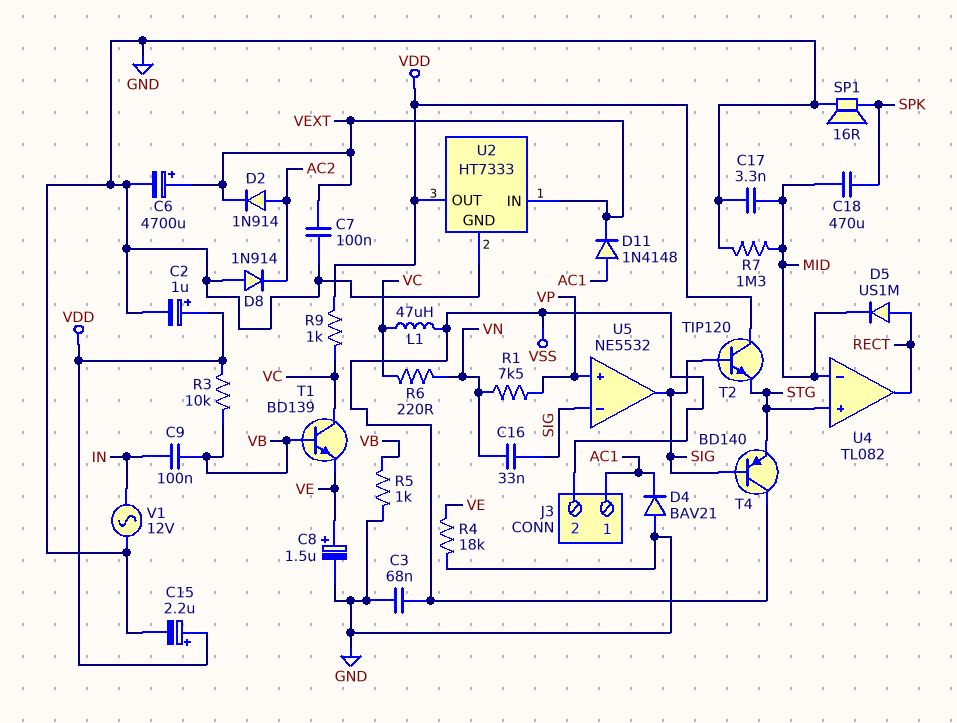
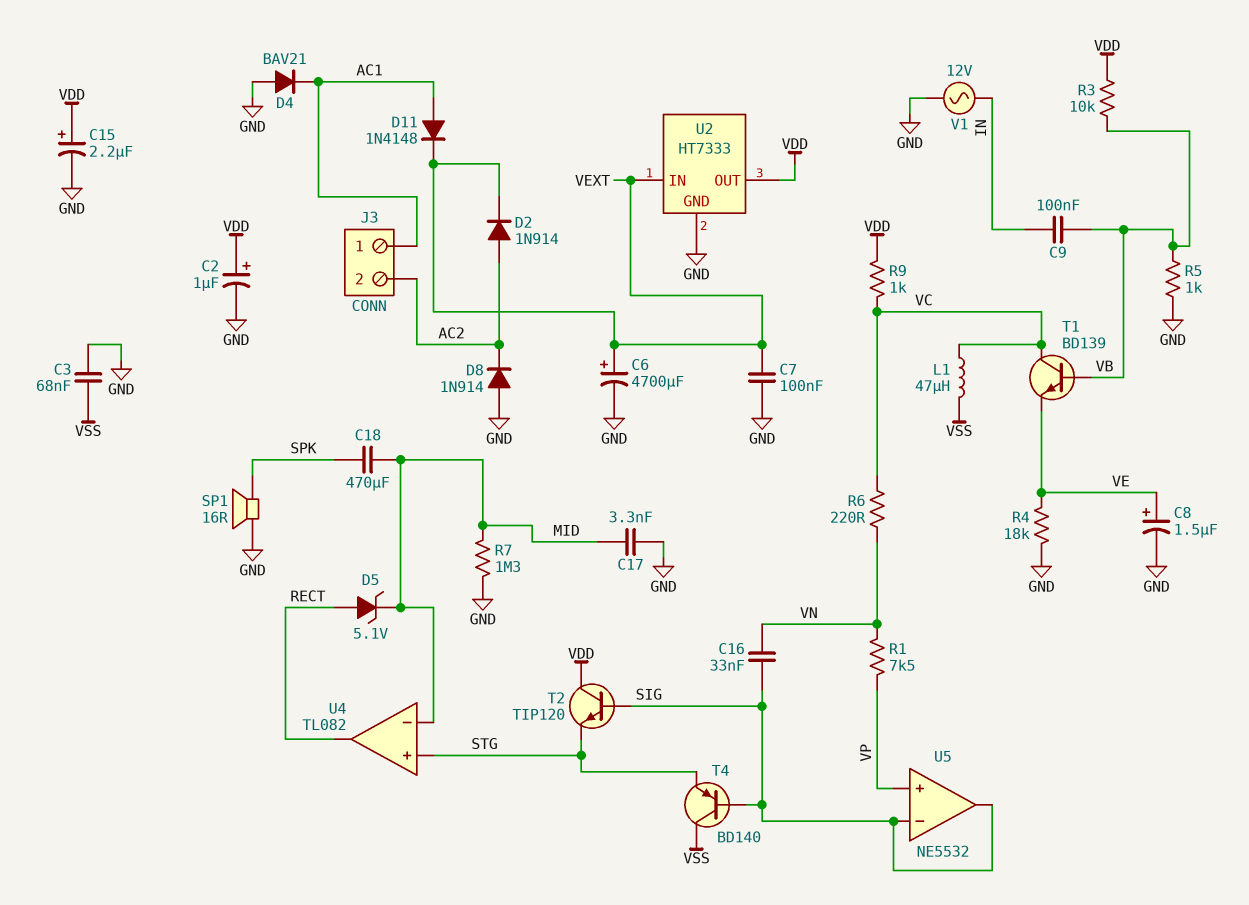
D5: diode US1M (A RECT, K MID) -> zener 5.1V (A RECT, K MID)
J3 pin 2: VSS -> AC2

